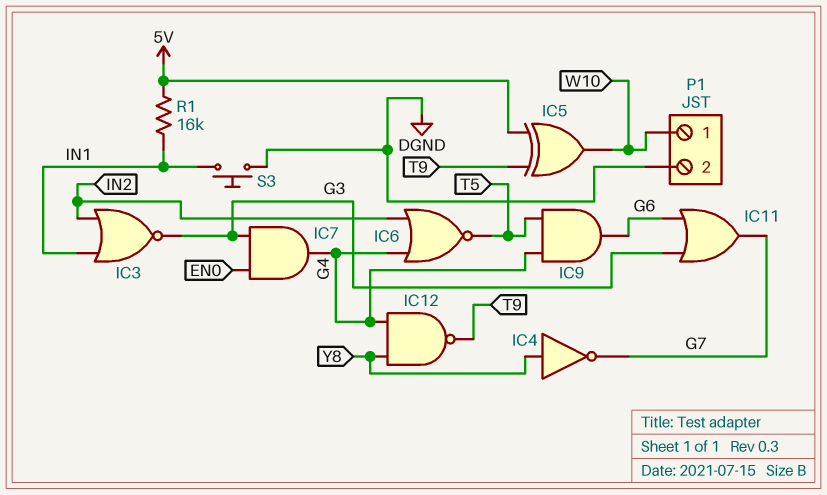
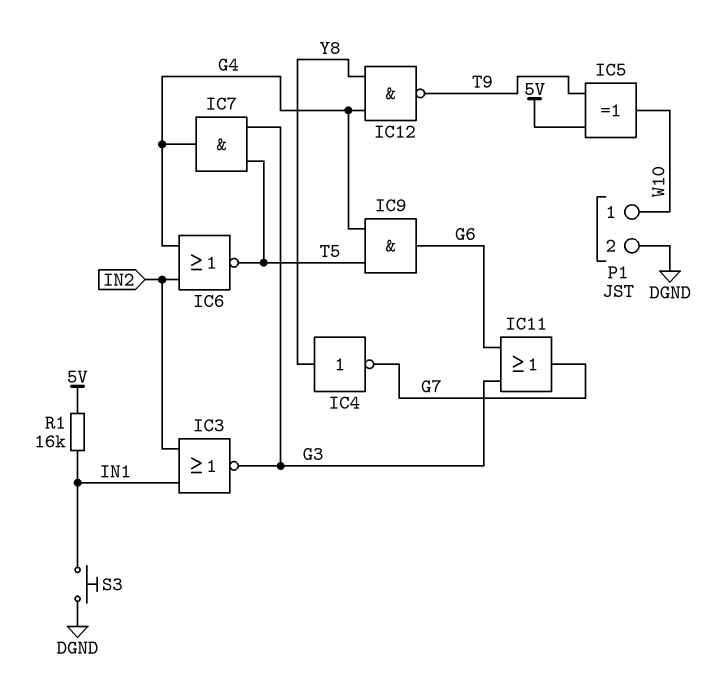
IC7: AND (in EN0, in G3, out G4) -> AND (in G3, in T5, out G4)

